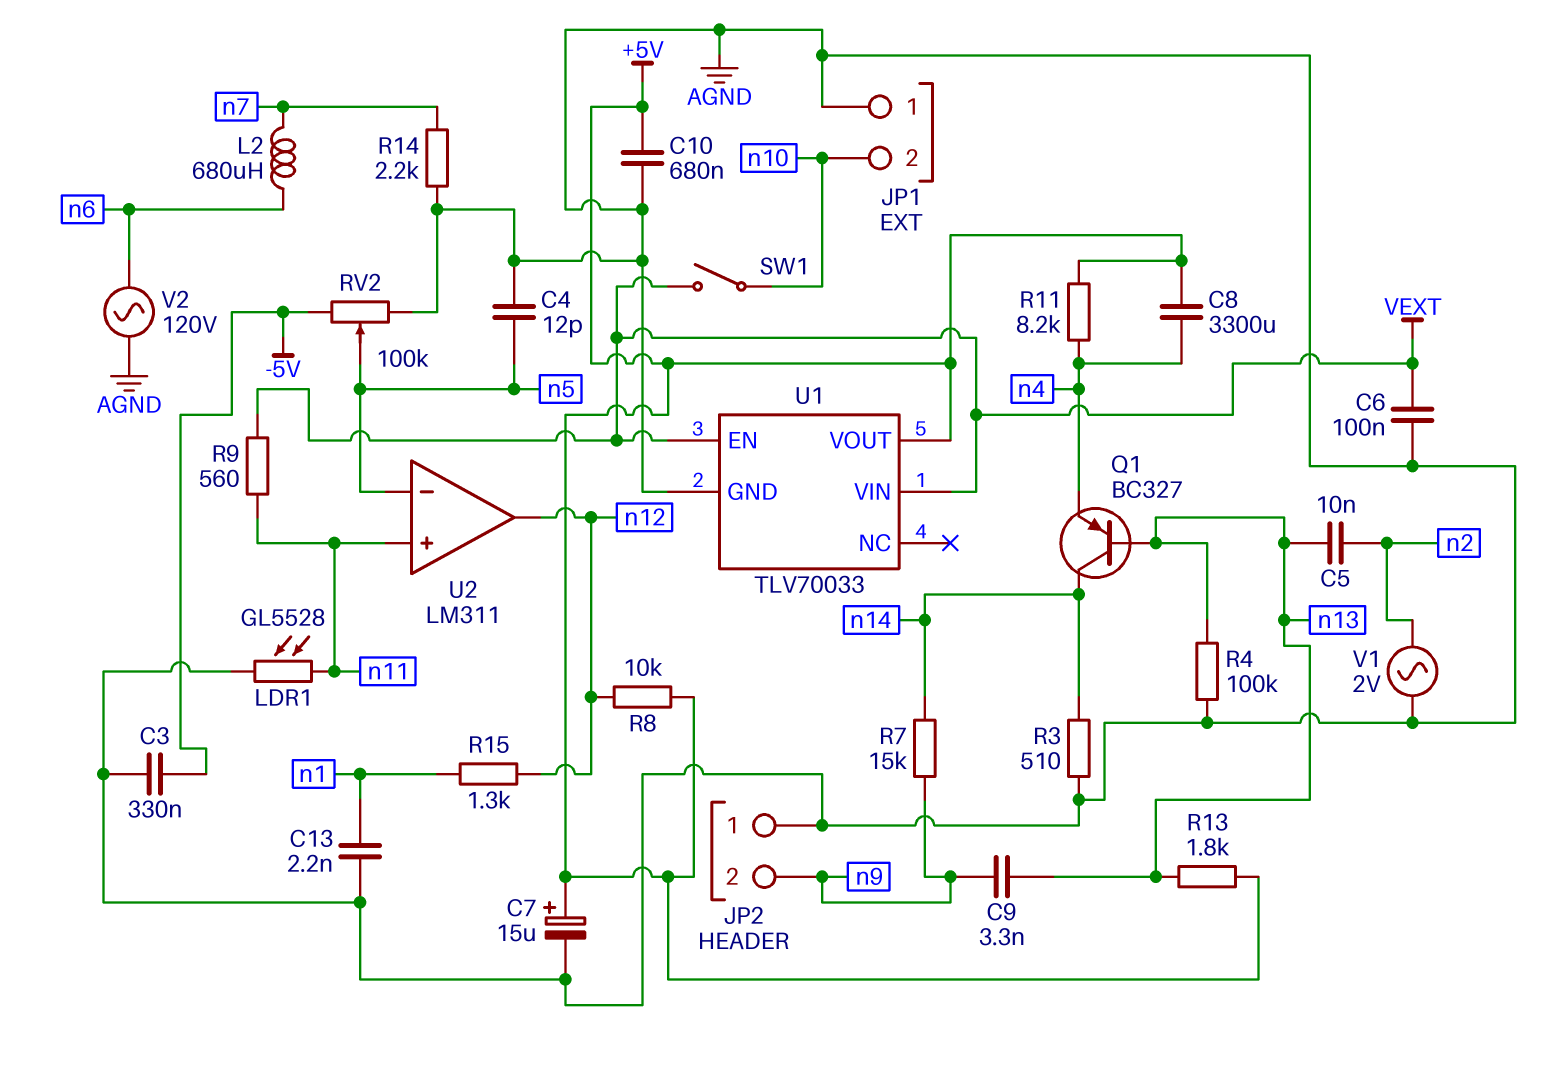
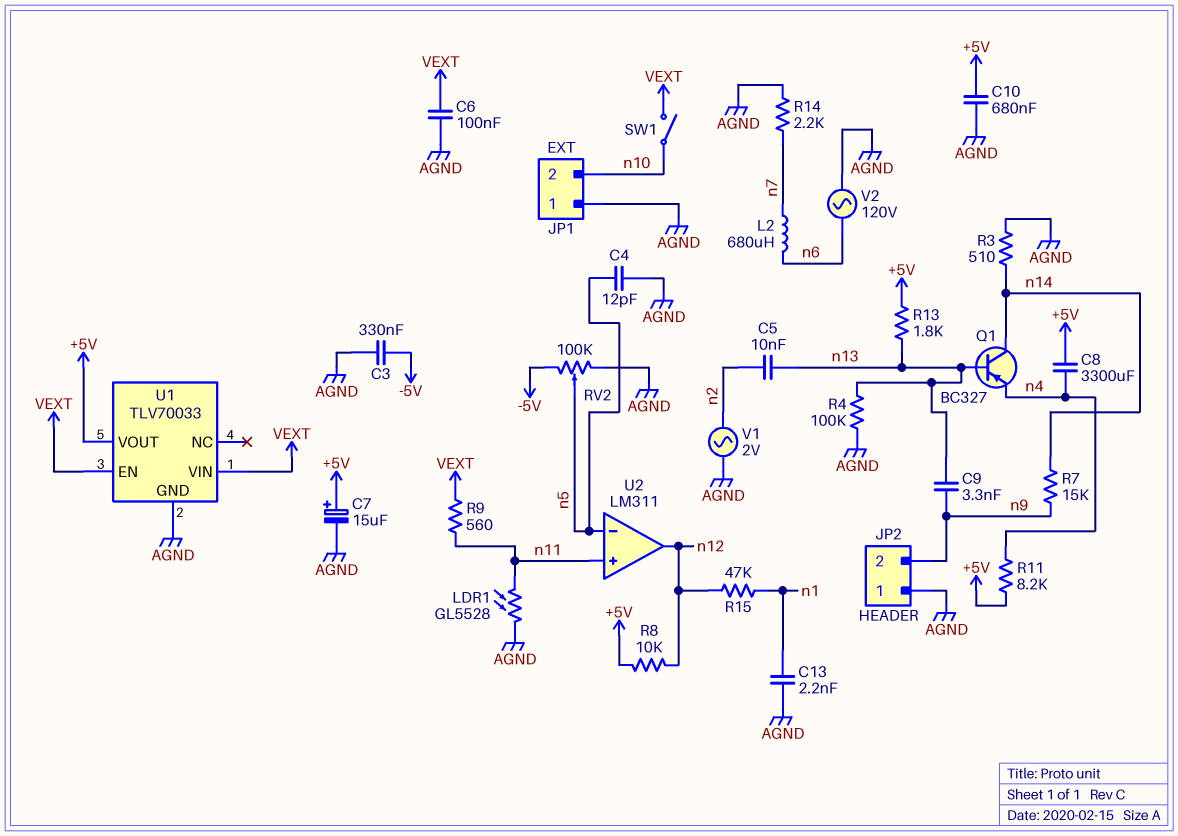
R15: 1.3k (n1, n12) -> 47k (n1, n12)

